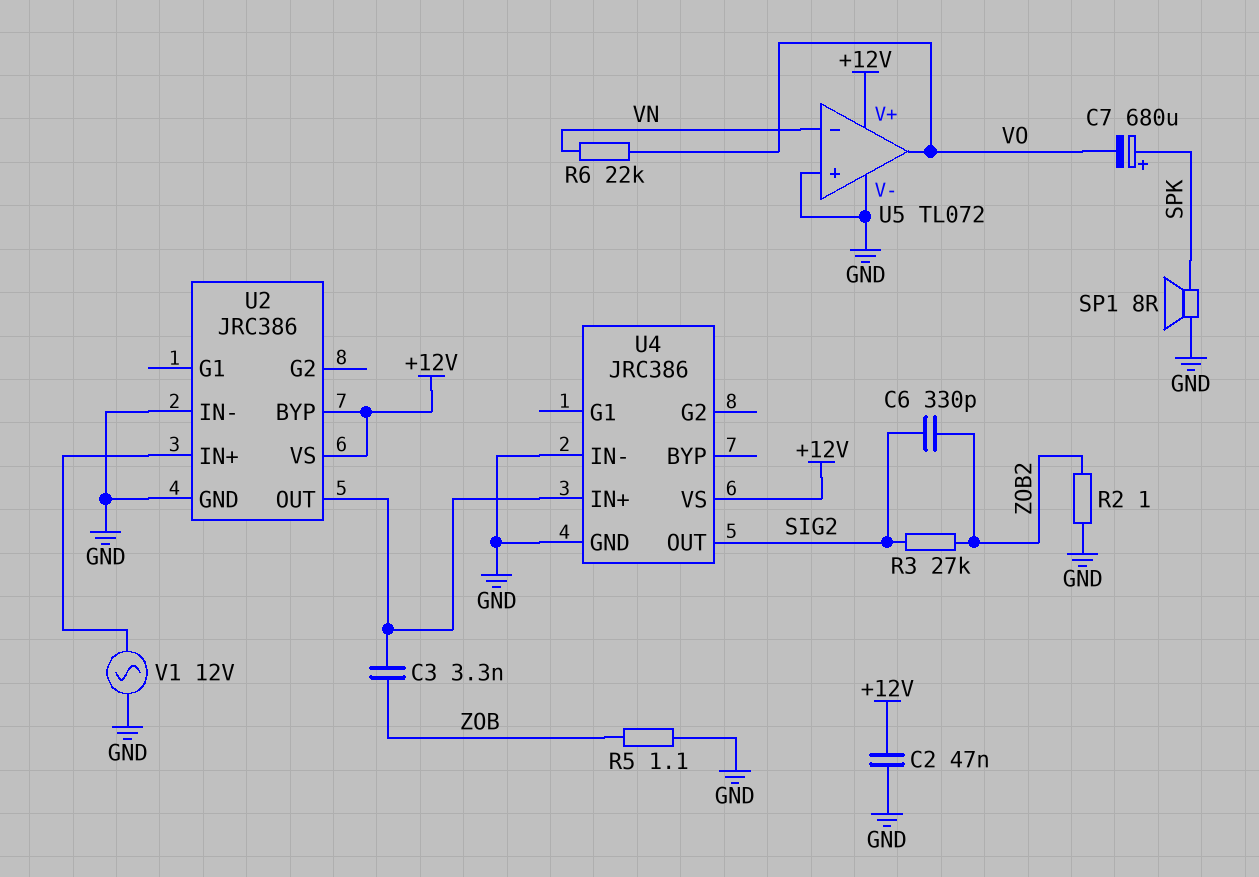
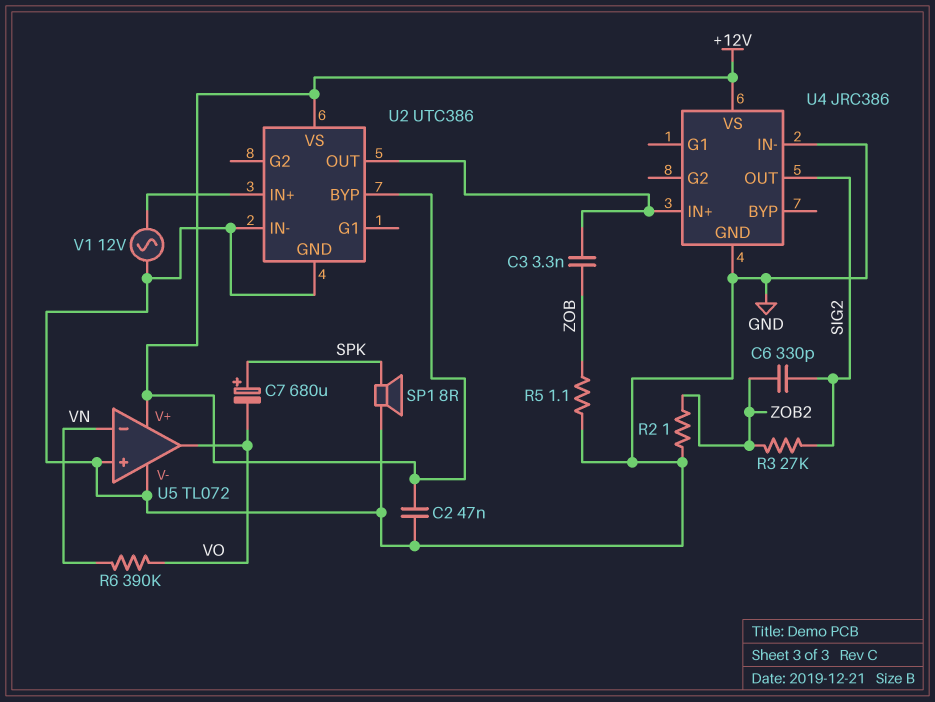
R6: 22k (VN, VO) -> 390k (VN, VO)
U2: JRC386 -> UTC386

